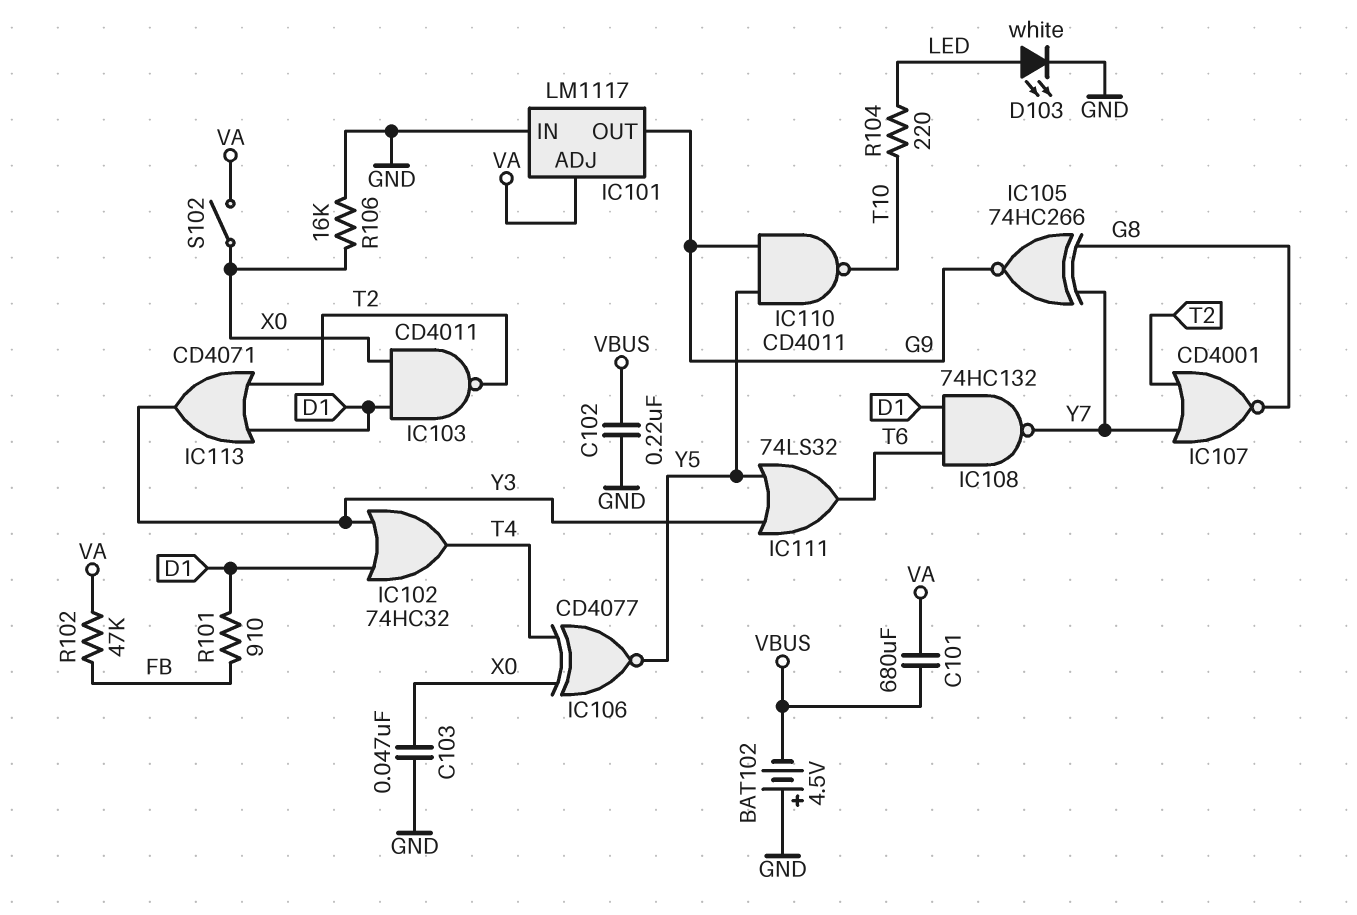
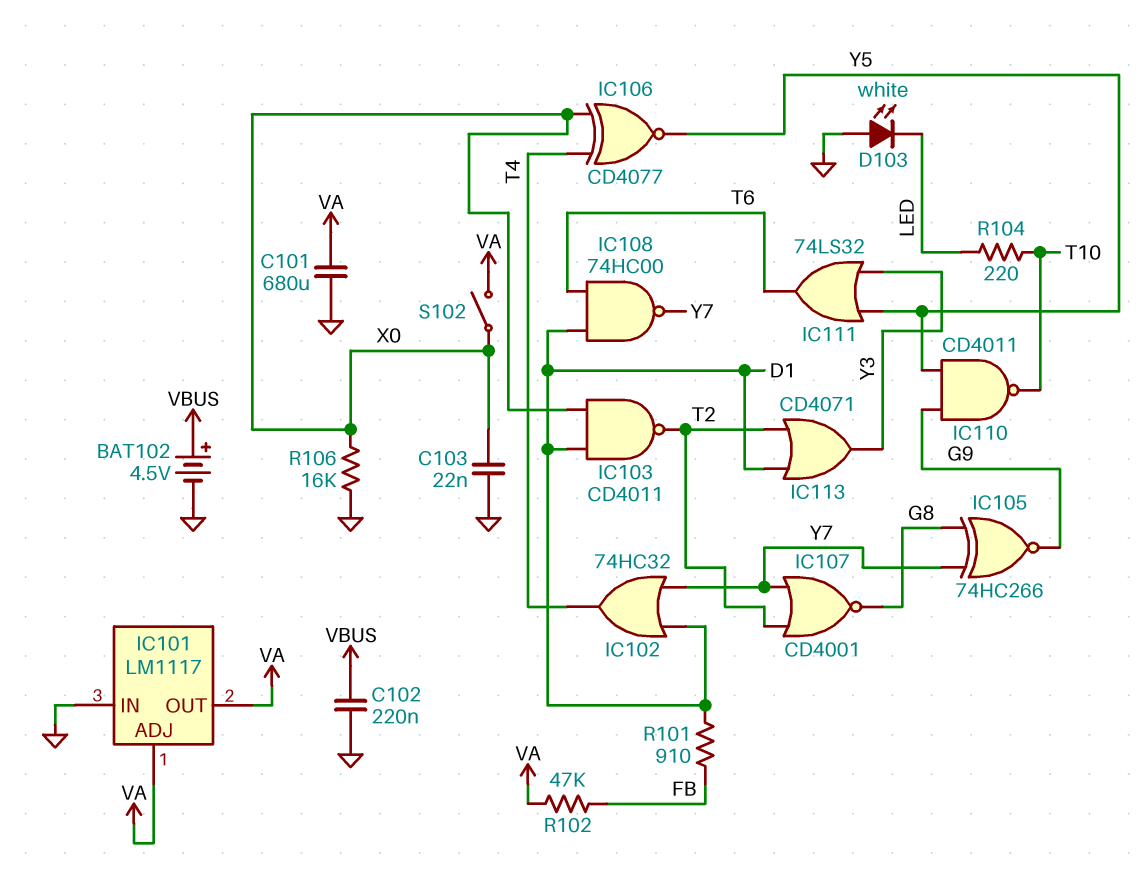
BAT102: 4.5V (plus GND, minus VBUS) -> 4.5V (plus VBUS, minus GND)
C101: 680uF (VA, VBUS) -> 680uF (GND, VA)
C103: 47nF (GND, X0) -> 22nF (GND, X0)
D103: LED white (A LED, K GND) -> LED white (A GND, K LED)
IC101 pin OUT: G9 -> VA
IC102: OR 74HC32 (in D1, in Y3, out T4) -> OR 74HC32 (in D1, in Y7, out T4)
IC108: NAND 74HC132 (in D1, in T6, out Y7) -> NAND 74HC00 (in D1, in T6, out Y7)

